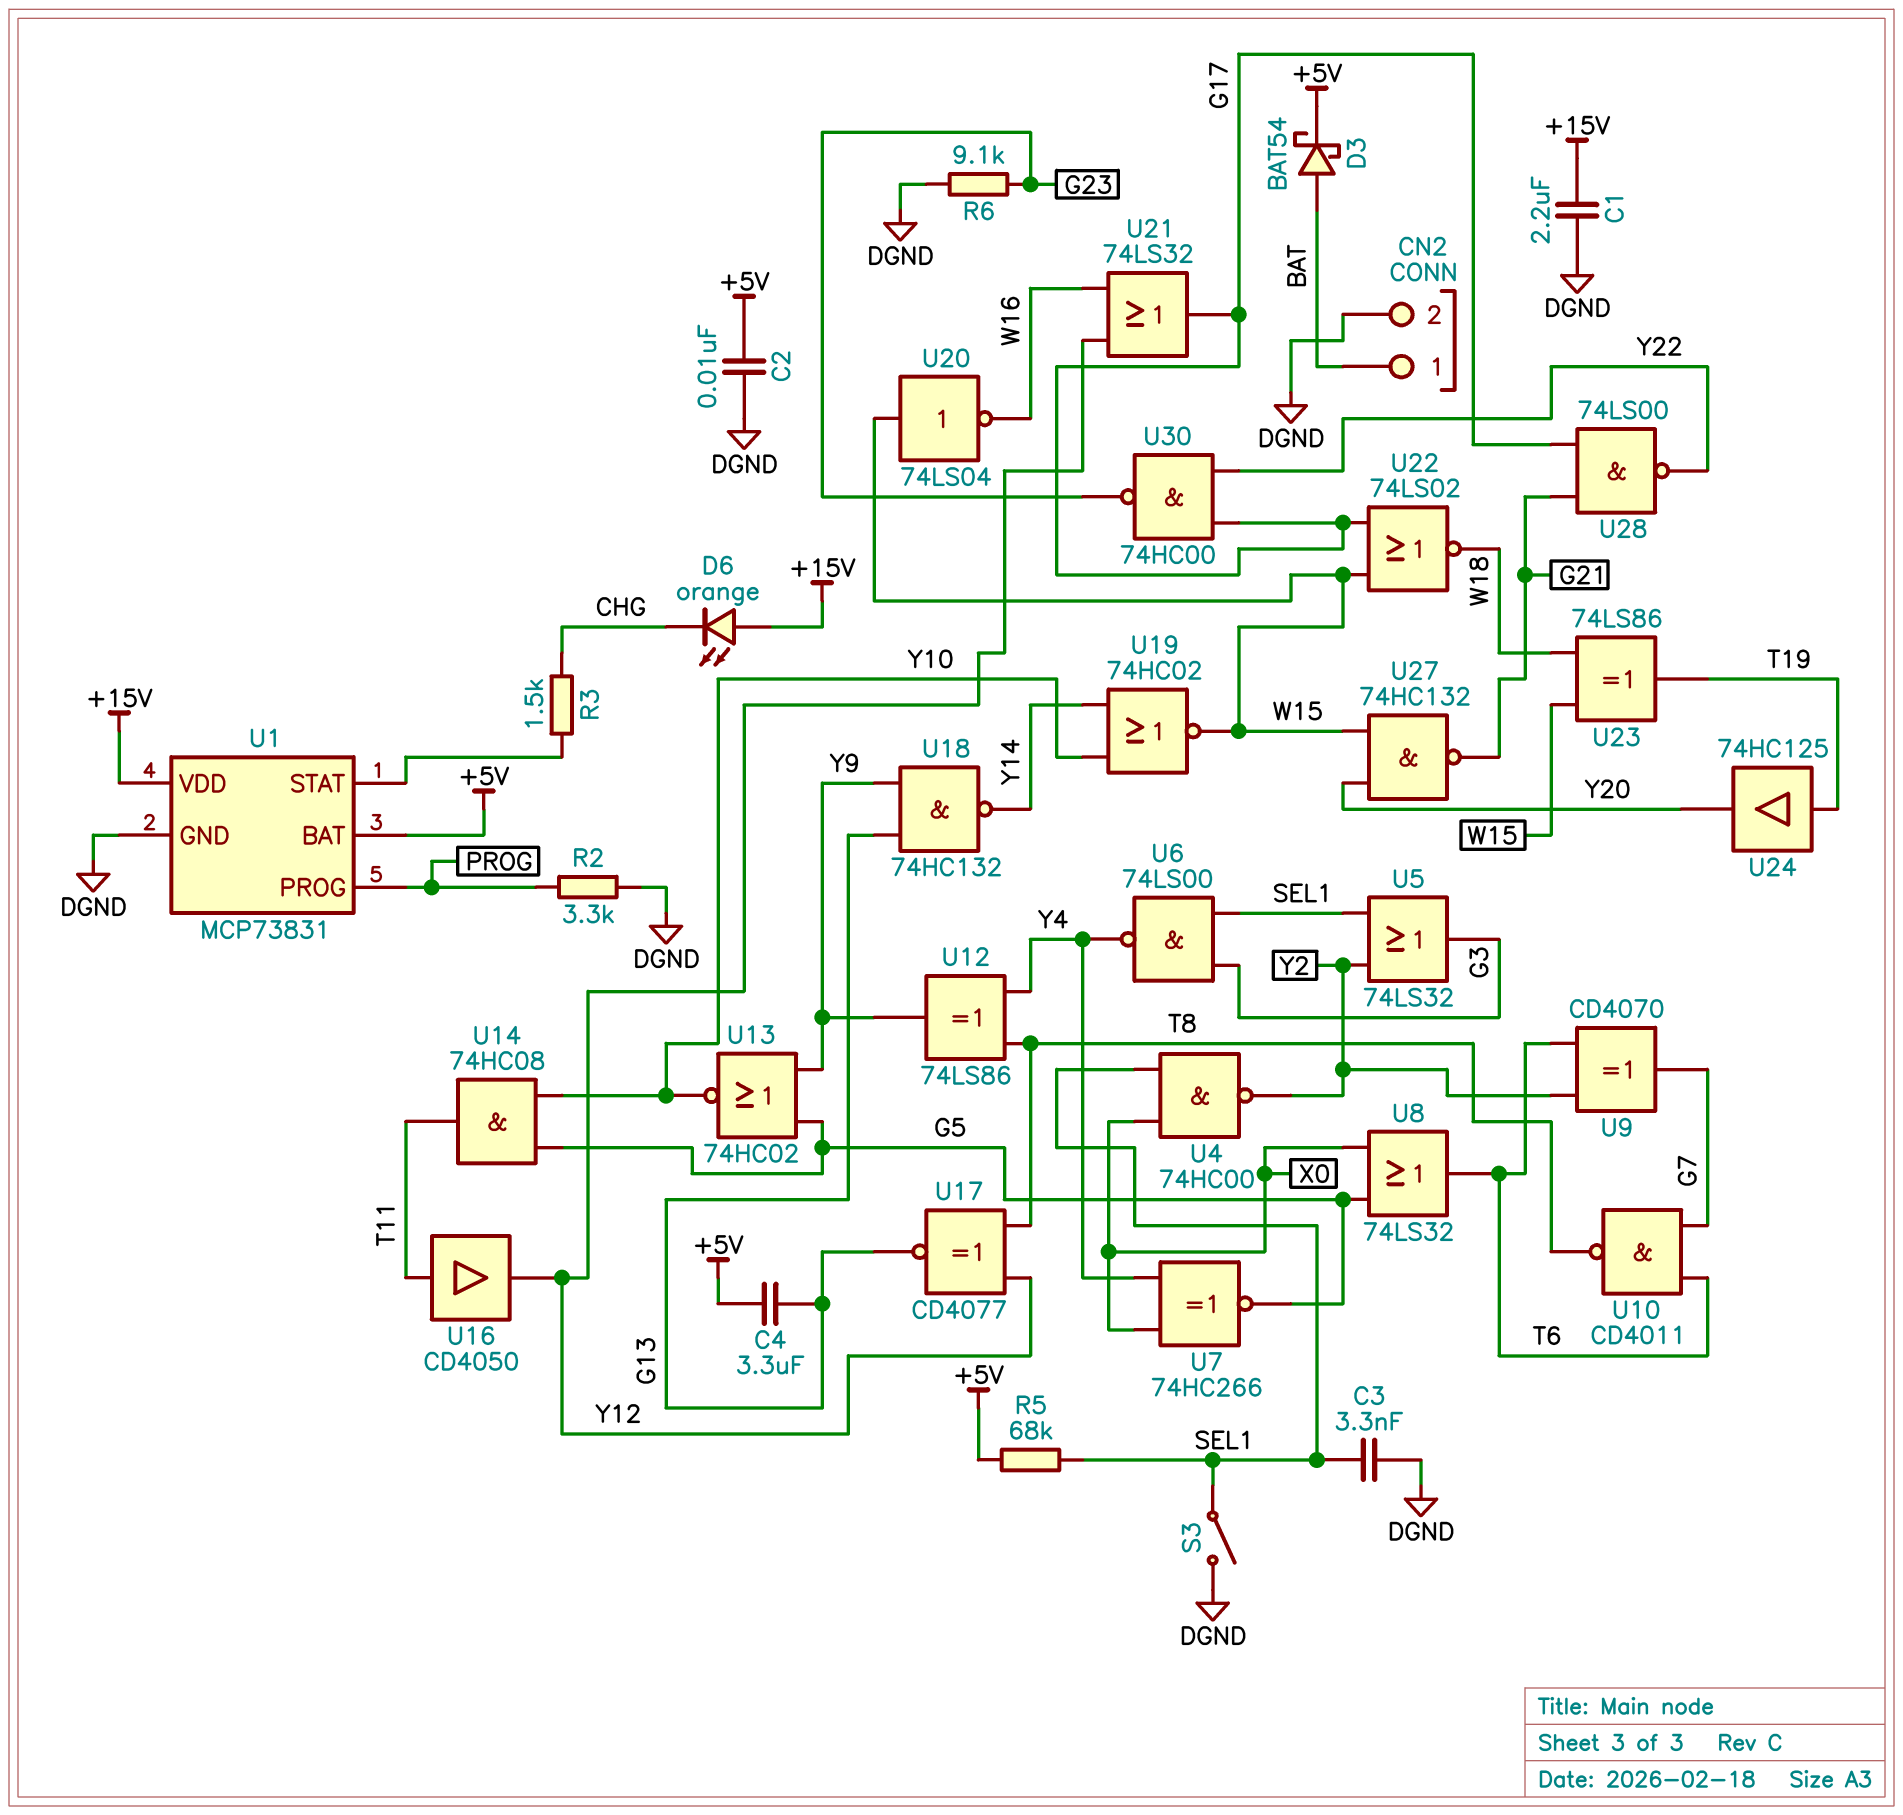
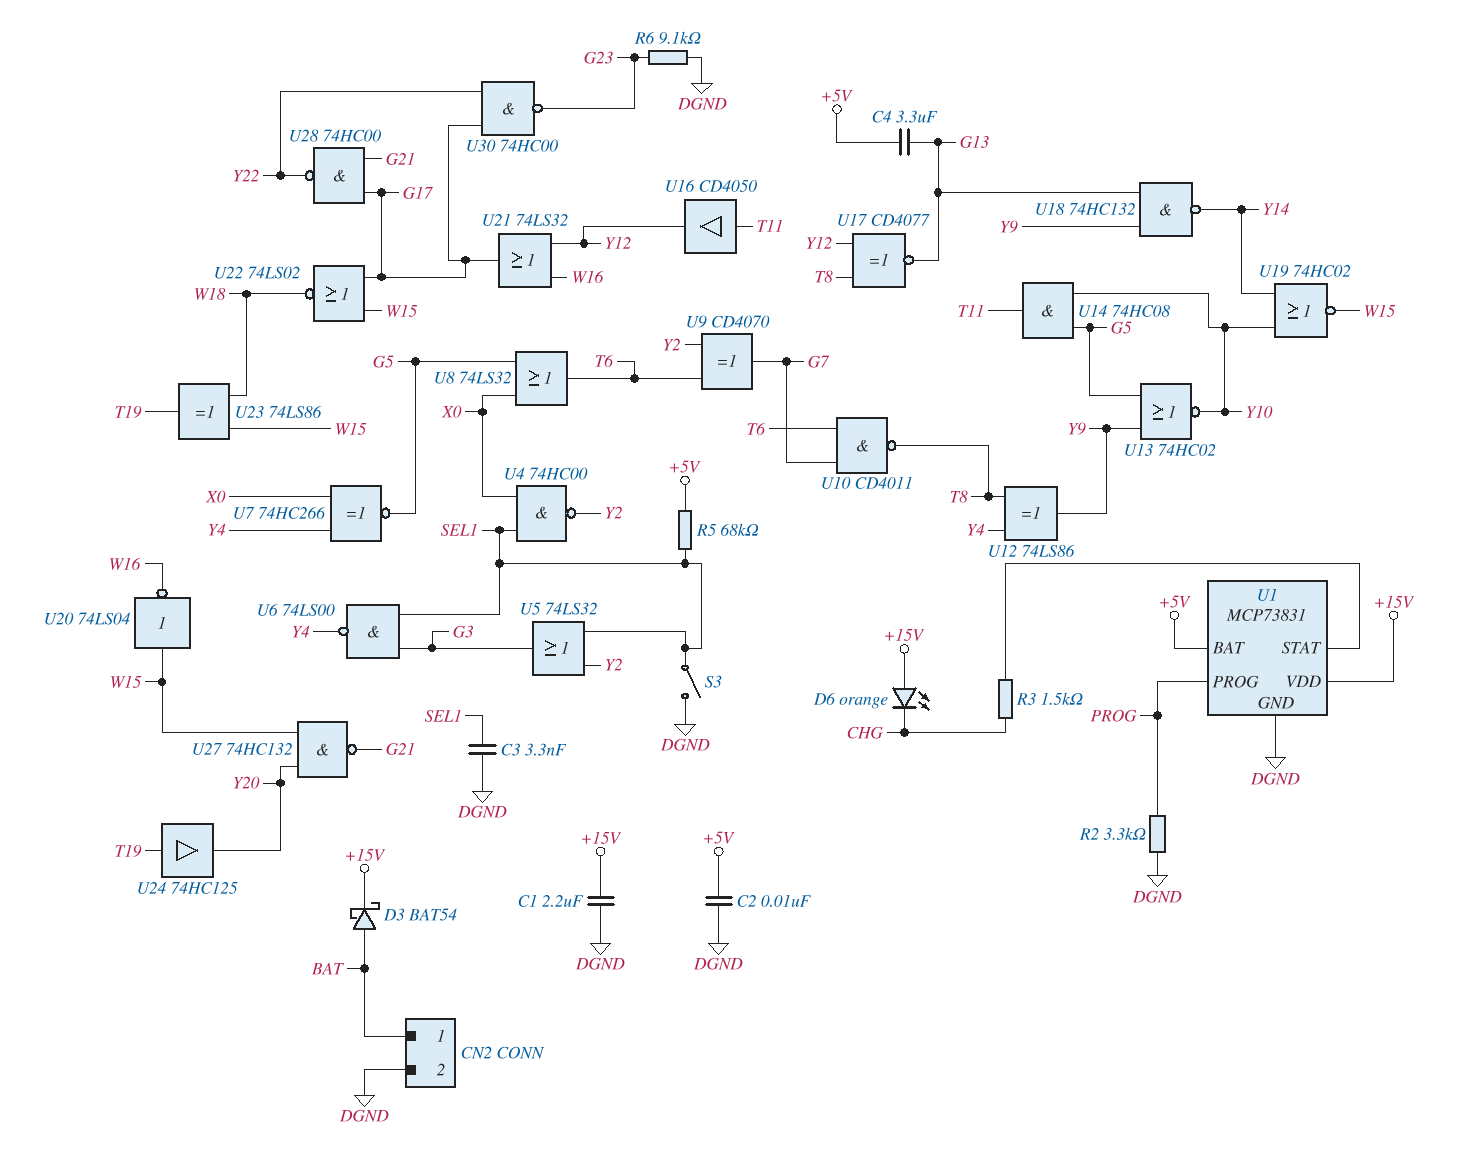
D3: schottky BAT54 (A BAT, K +5V) -> schottky BAT54 (A BAT, K +15V)
U28: NAND 74LS00 (in G17, in G21, out Y22) -> NAND 74HC00 (in G17, in G21, out Y22)

